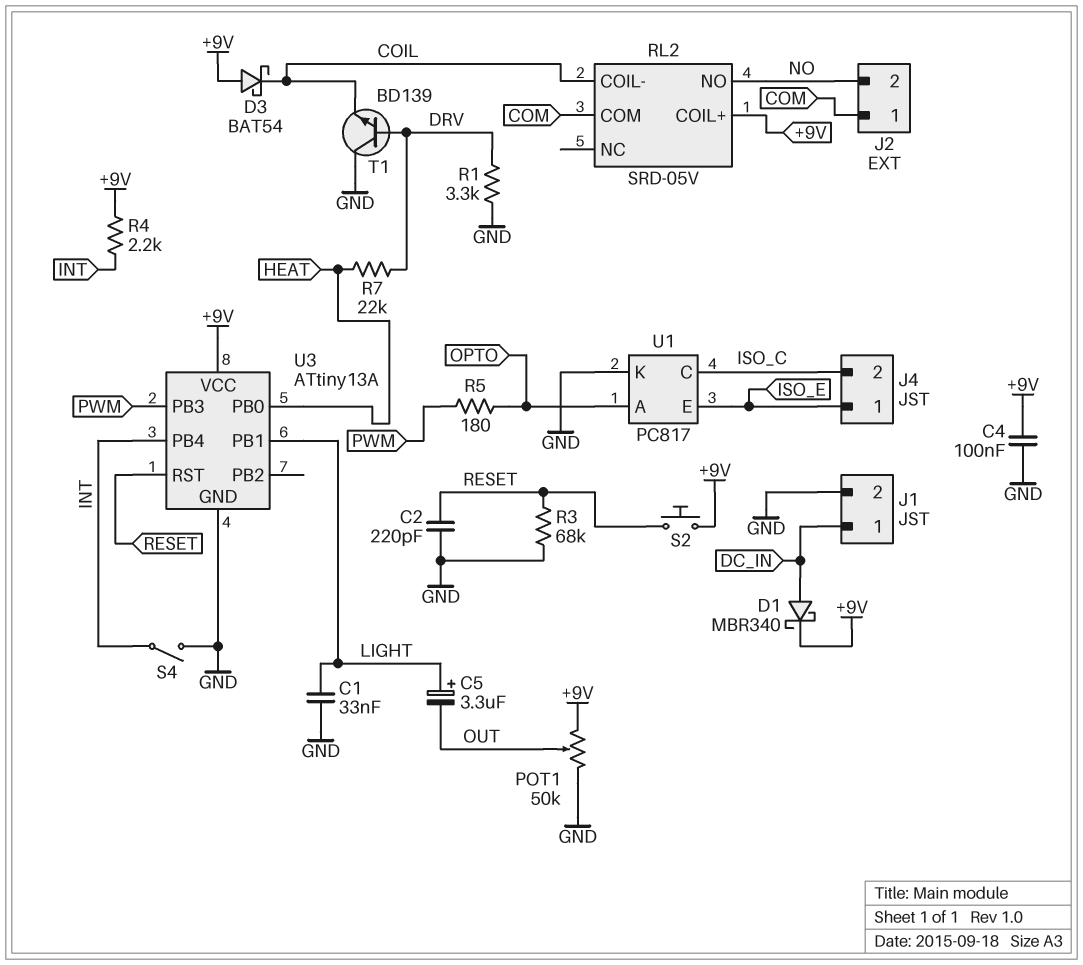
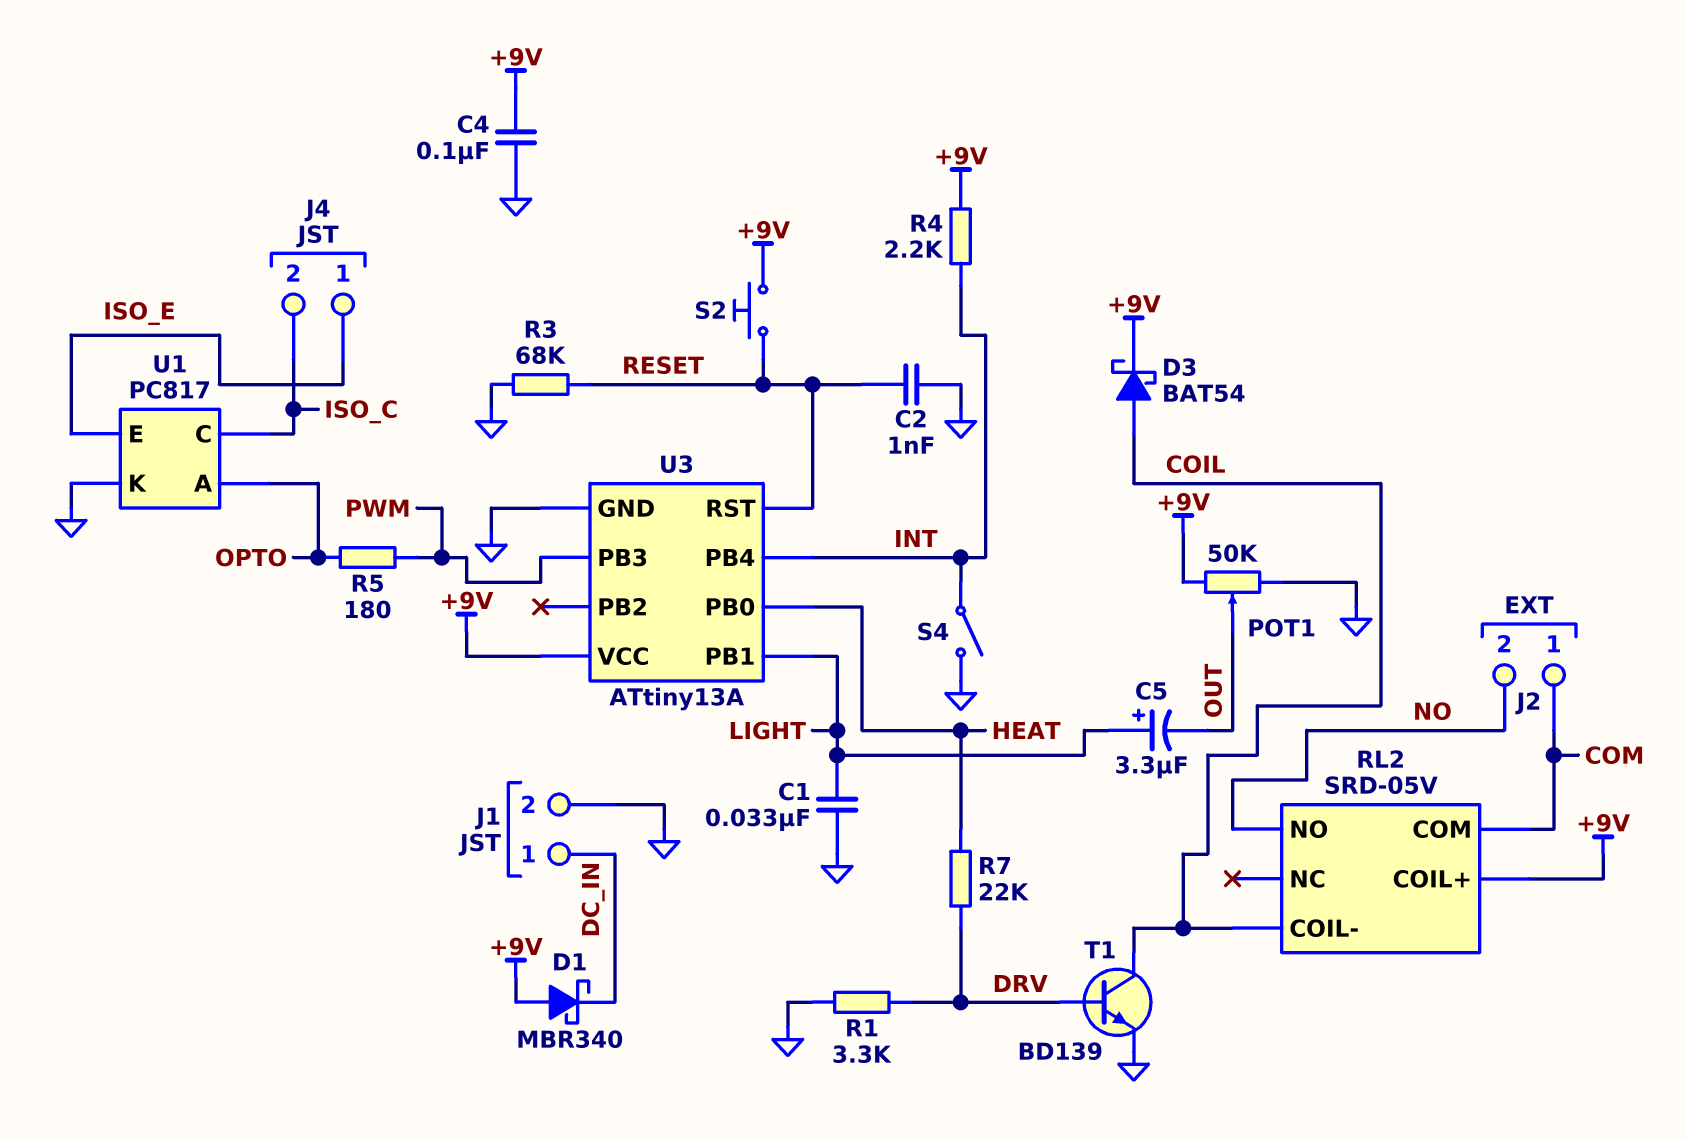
C2: 220pF (GND, RESET) -> 1nF (GND, RESET)
D1: schottky MBR340 (A DC_IN, K +9V) -> schottky MBR340 (A +9V, K DC_IN)
D3: schottky BAT54 (A +9V, K COIL) -> schottky BAT54 (A COIL, K +9V)
T1: NPN BD139 (B DRV, C GND, E COIL) -> NPN BD139 (B DRV, C COIL, E GND)

